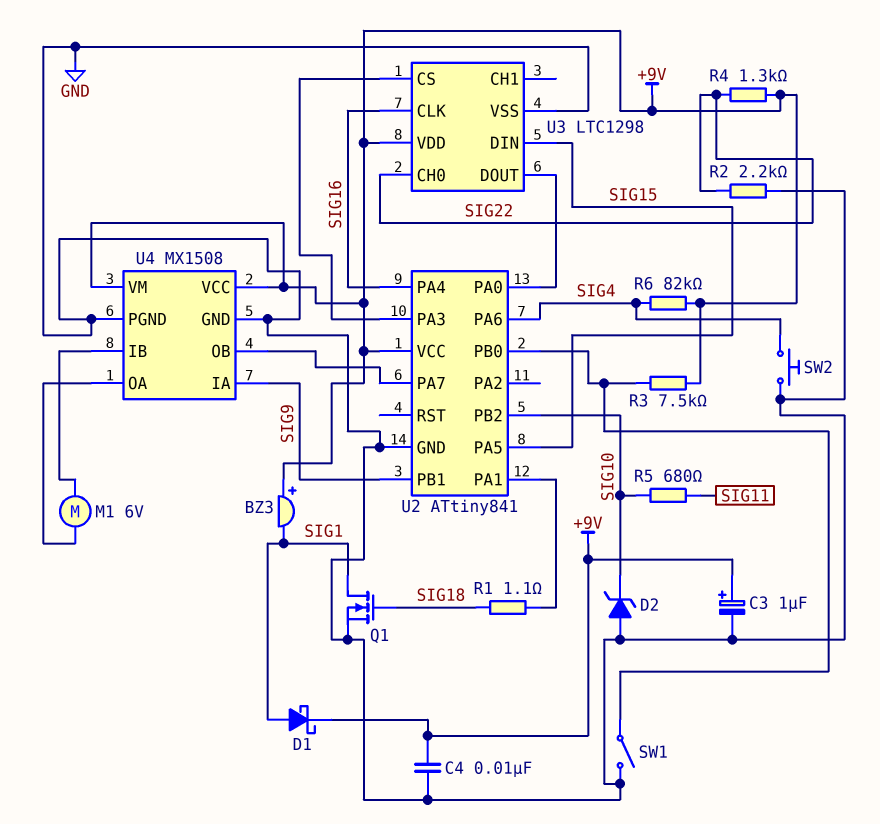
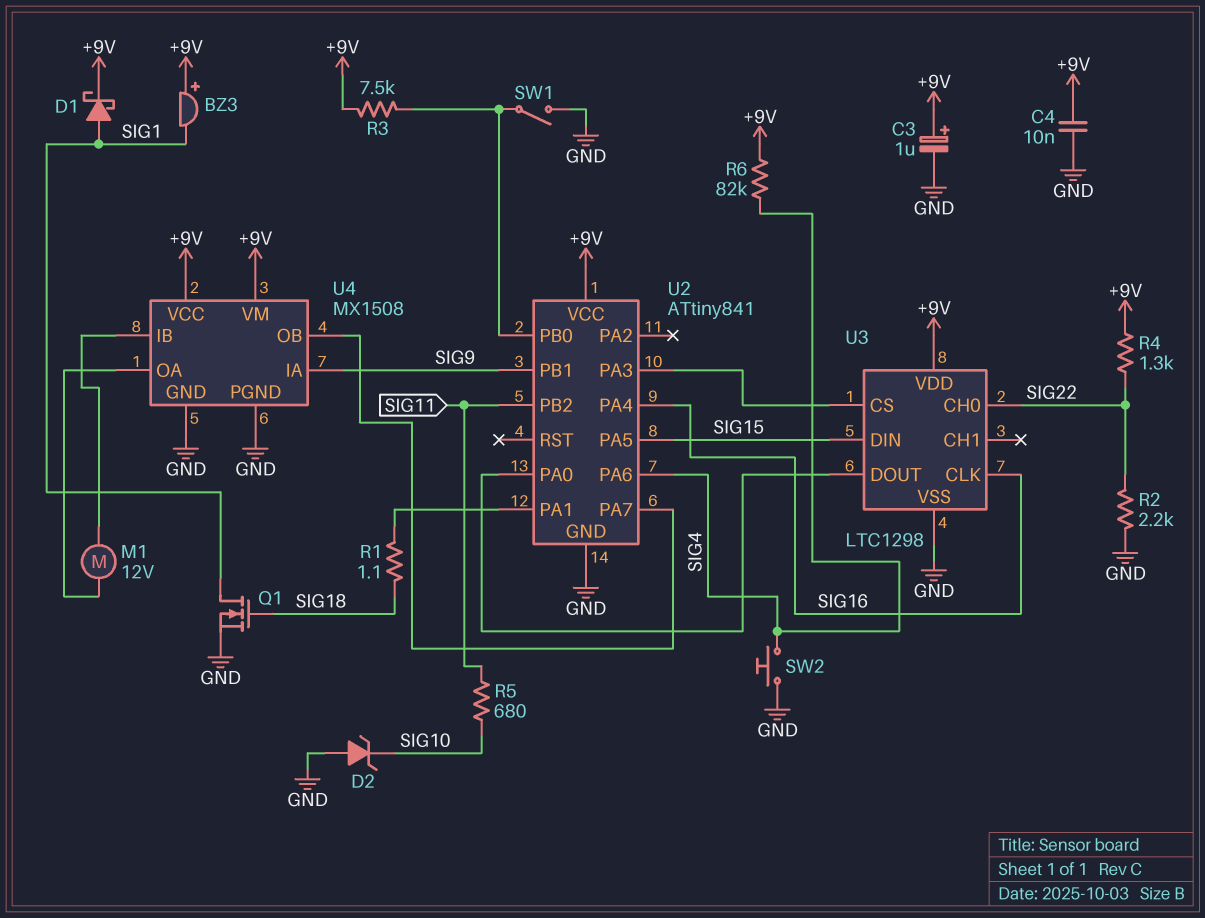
M1: motor 6V (U4/IB, U4/OA) -> motor 12V (U4/IB, U4/OA)
U2 pin PB2: SIG10 -> SIG11

